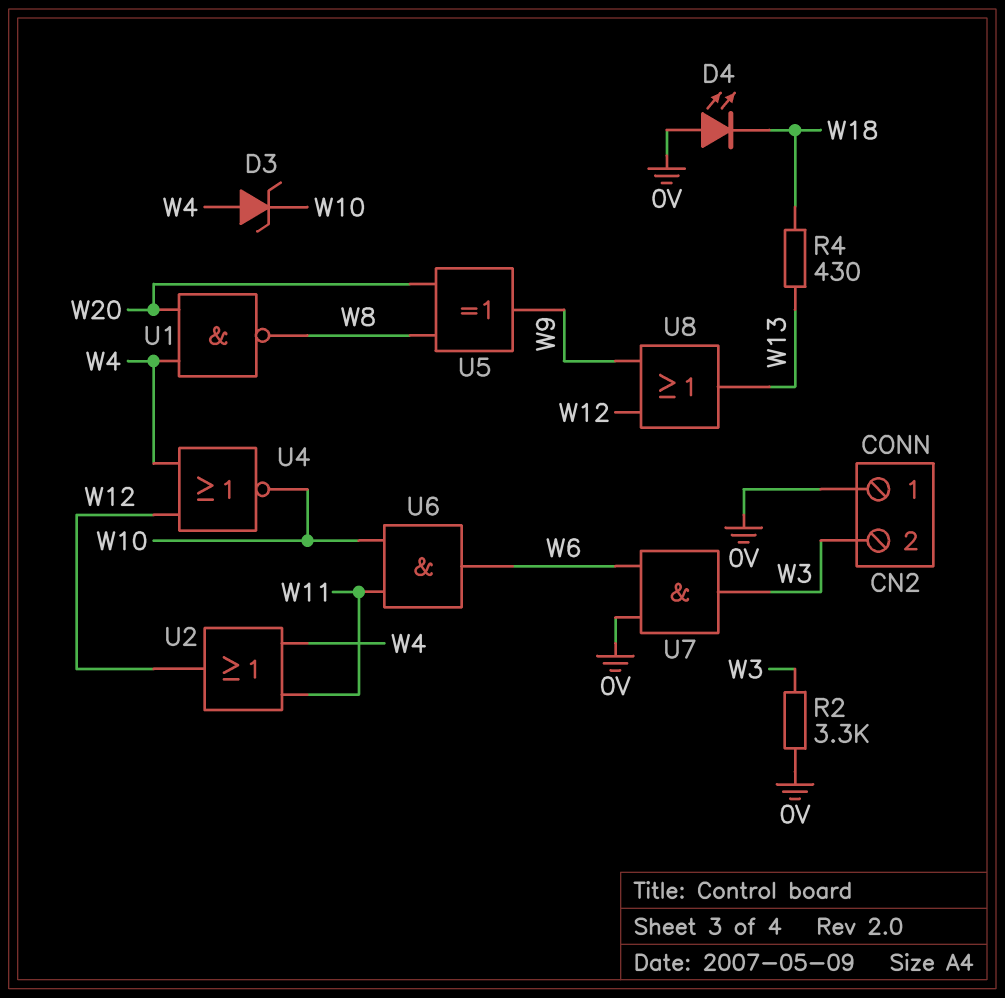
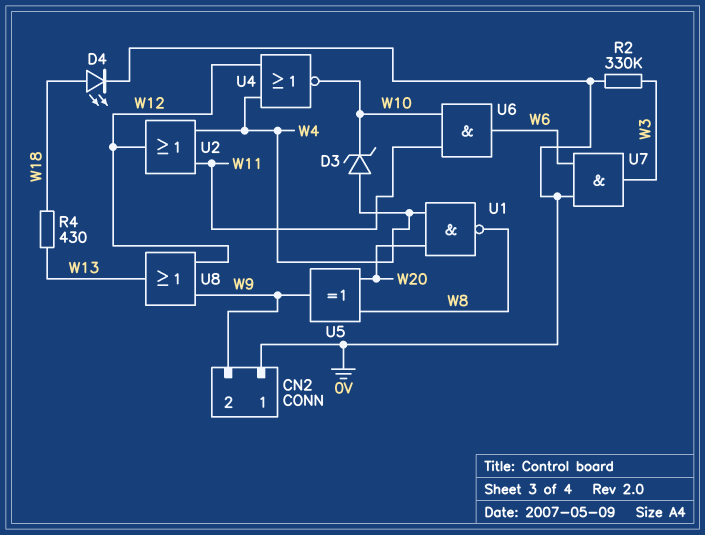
CN2 pin 2: W3 -> W9
D4: LED (A 0V, K W18) -> LED (A W18, K 0V)
R2: 3.3k (0V, W3) -> 330k (0V, W3)

